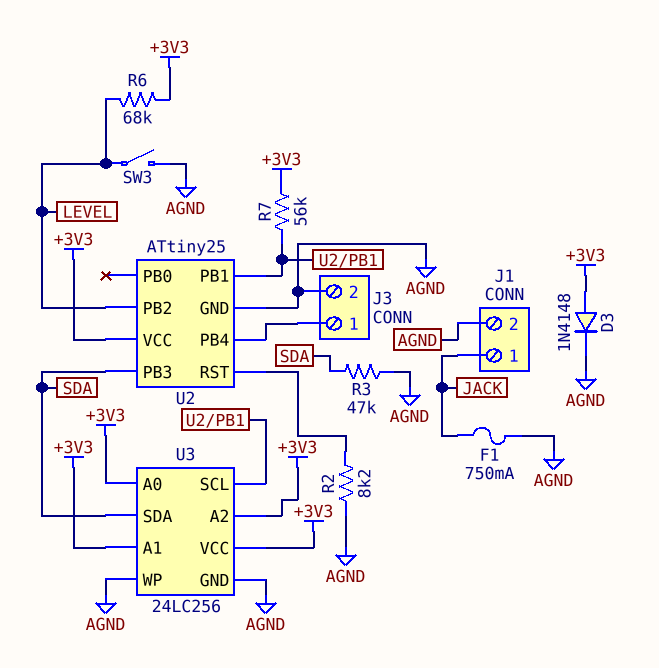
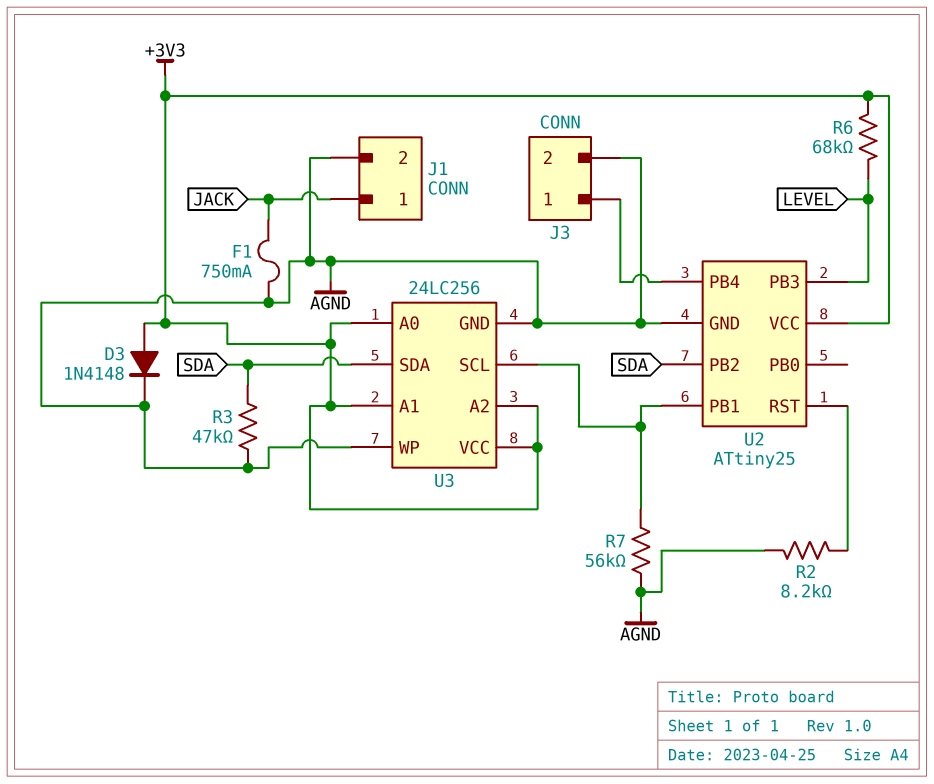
R7: 56k (+3V3, U2/PB1) -> 56k (AGND, U2/PB1)
SW3: switch (AGND, LEVEL) -> none
U2 pin PB2: LEVEL -> SDA
U2 pin PB3: SDA -> LEVEL

